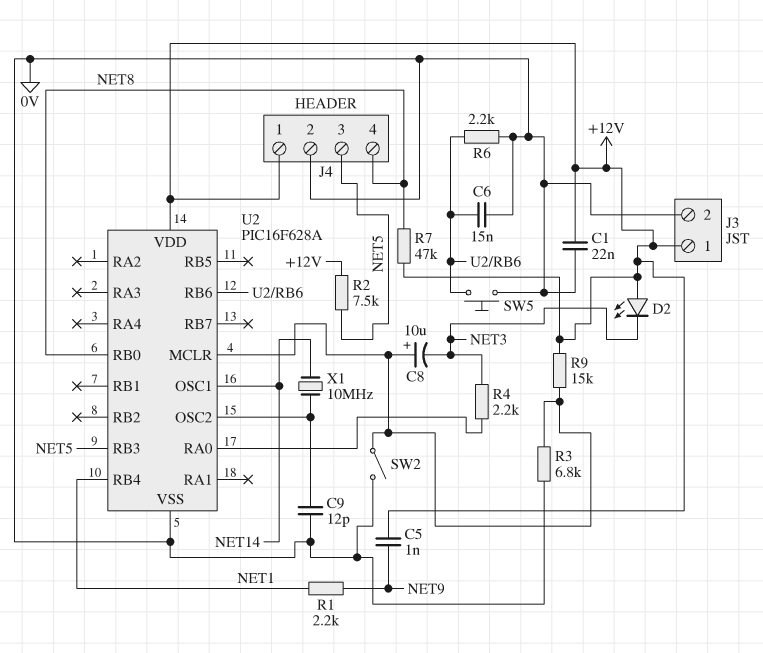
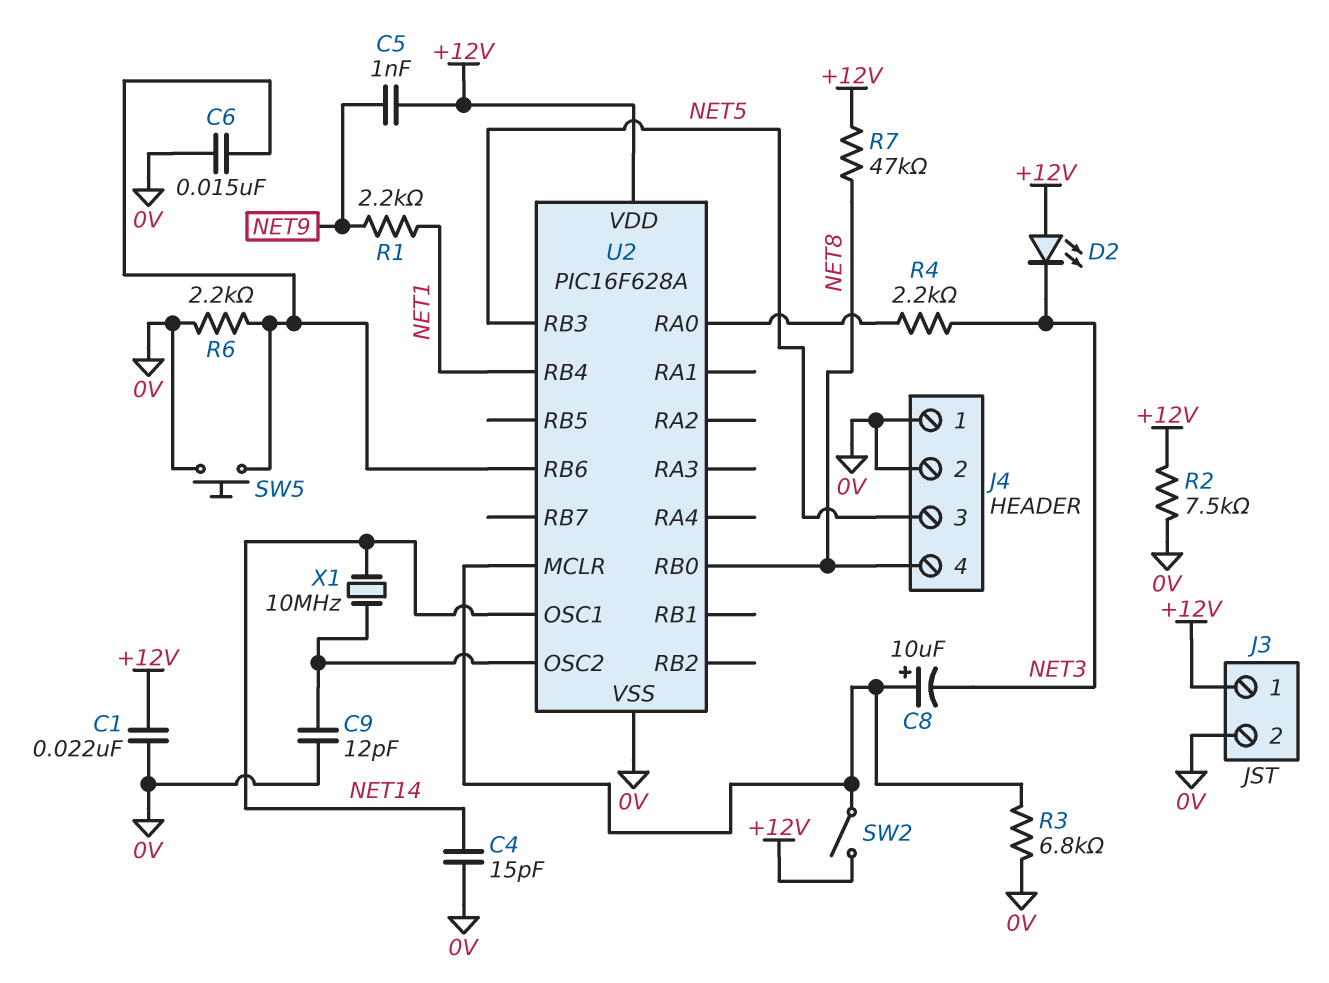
C4: none -> 15pF (0V, NET14)
J4 pin 1: +12V -> 0V
R2: 7.5k (+12V, NET5) -> 7.5k (+12V, 0V)
R9: 15k (+12V, U2/MCLR) -> none
SW2: switch (0V, U2/MCLR) -> switch (+12V, U2/MCLR)

